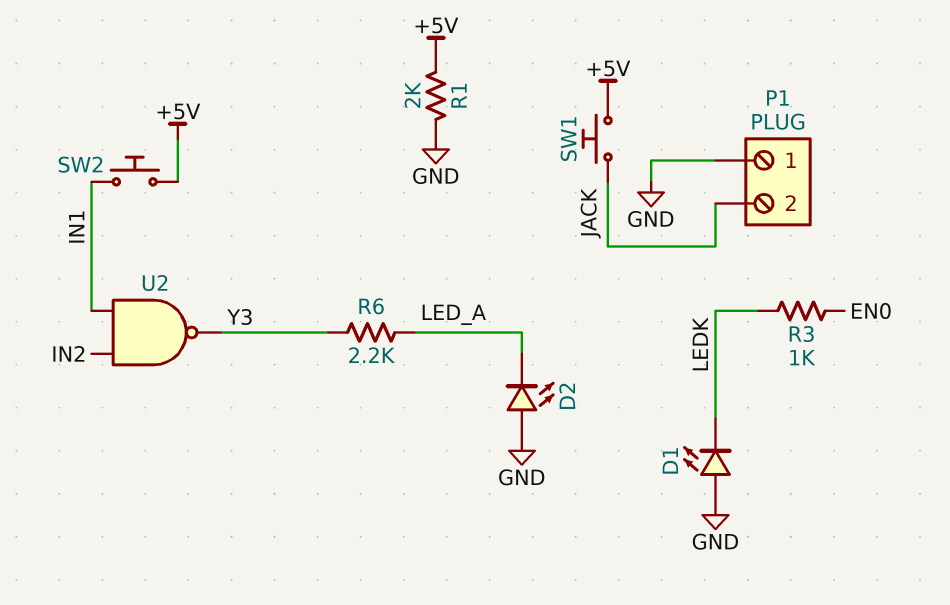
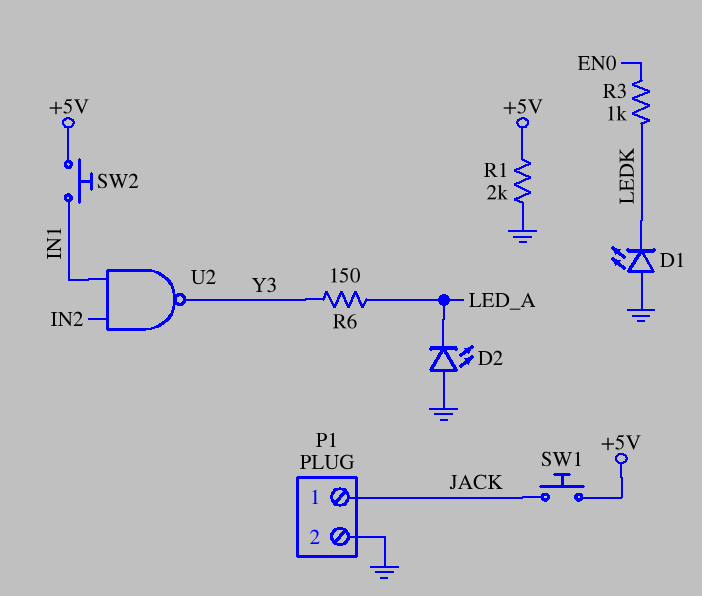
P1 pin 1: GND -> JACK
P1 pin 2: JACK -> GND
R6: 2.2k (LED_A, Y3) -> 150 (LED_A, Y3)

